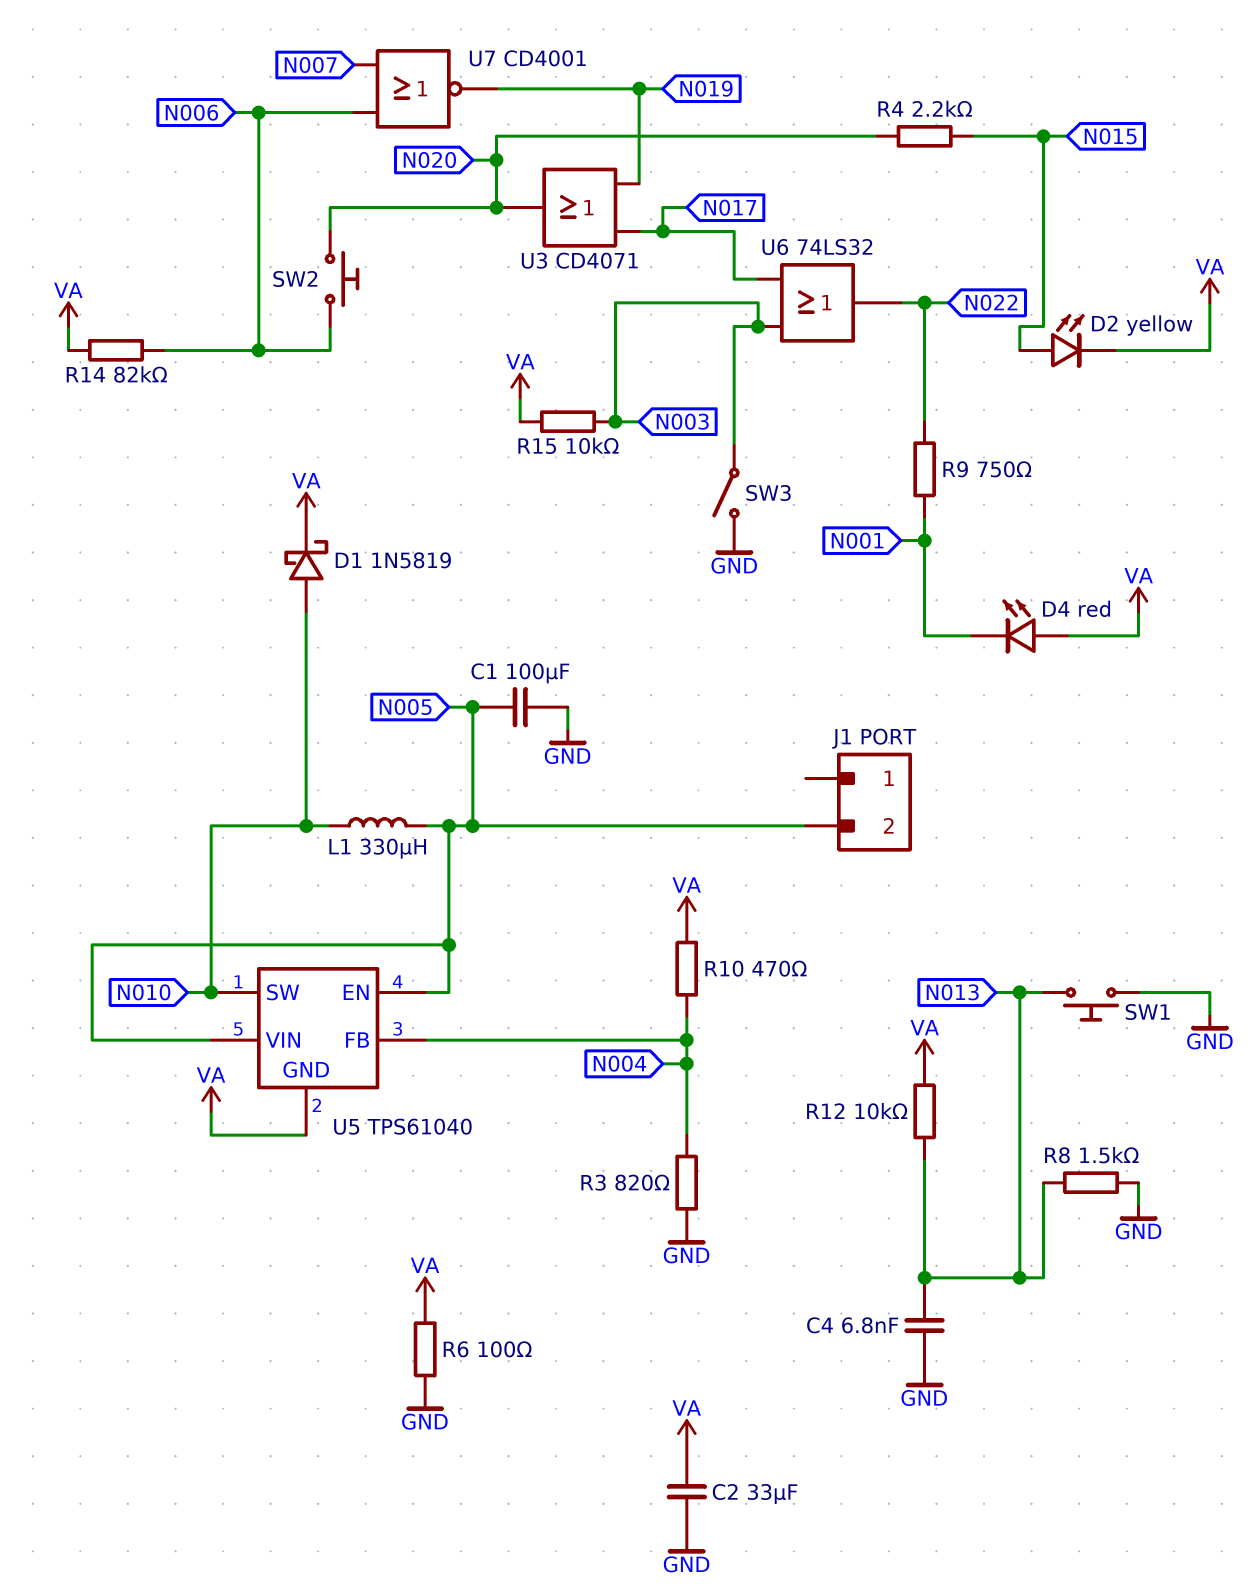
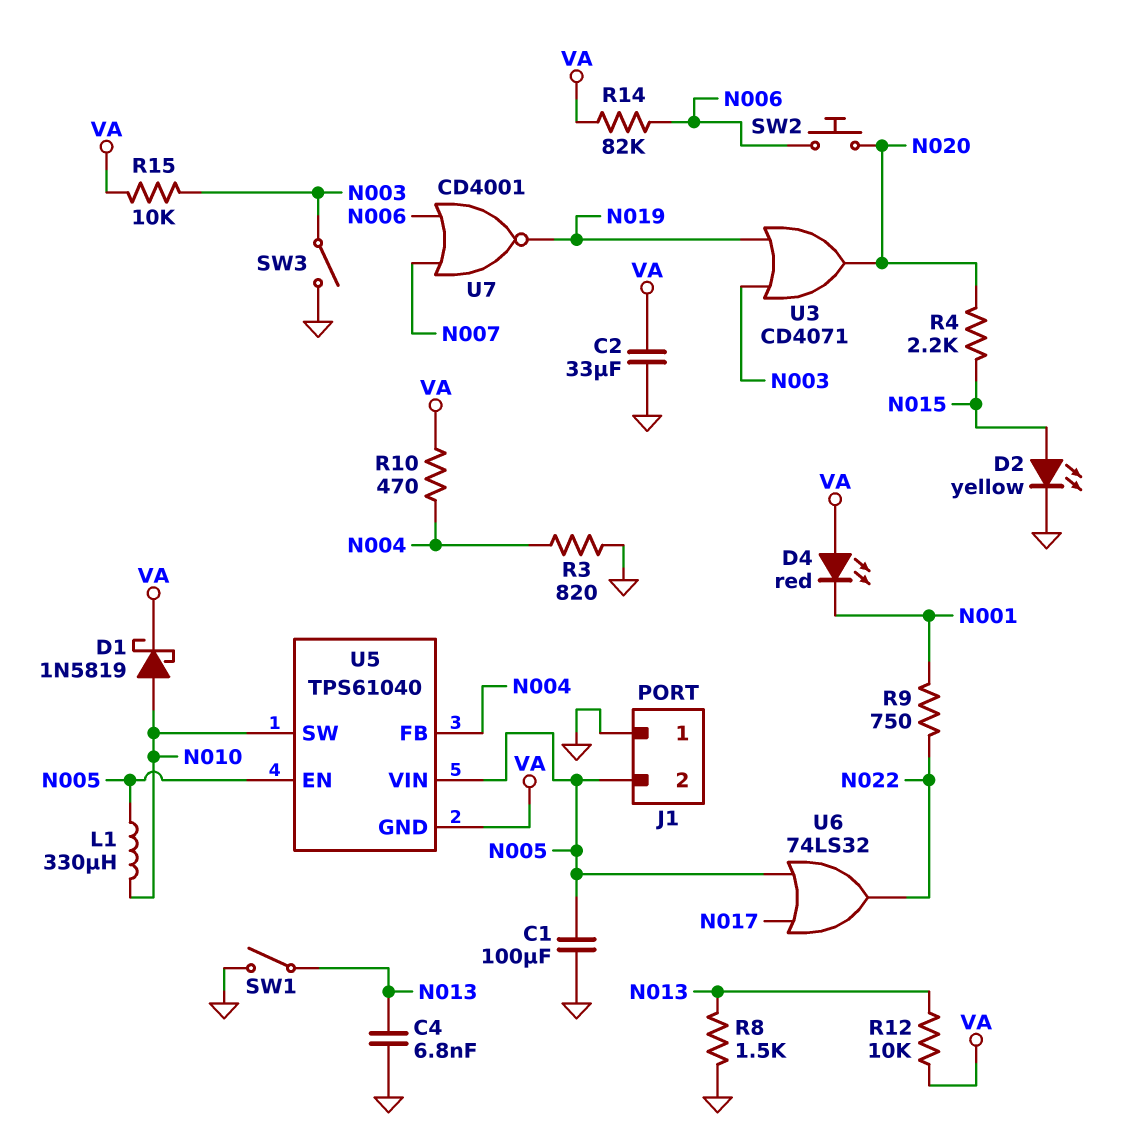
D2: LED yellow (A N015, K VA) -> LED yellow (A N015, K GND)
J1 pin 1: none -> GND
R6: 100 (GND, VA) -> none
SW1: button (GND, N013) -> switch (GND, N013)
U3: OR CD4071 (in N017, in N019, out N020) -> OR CD4071 (in N003, in N019, out N020)
U6: OR 74LS32 (in N003, in N017, out N022) -> OR 74LS32 (in N005, in N017, out N022)

